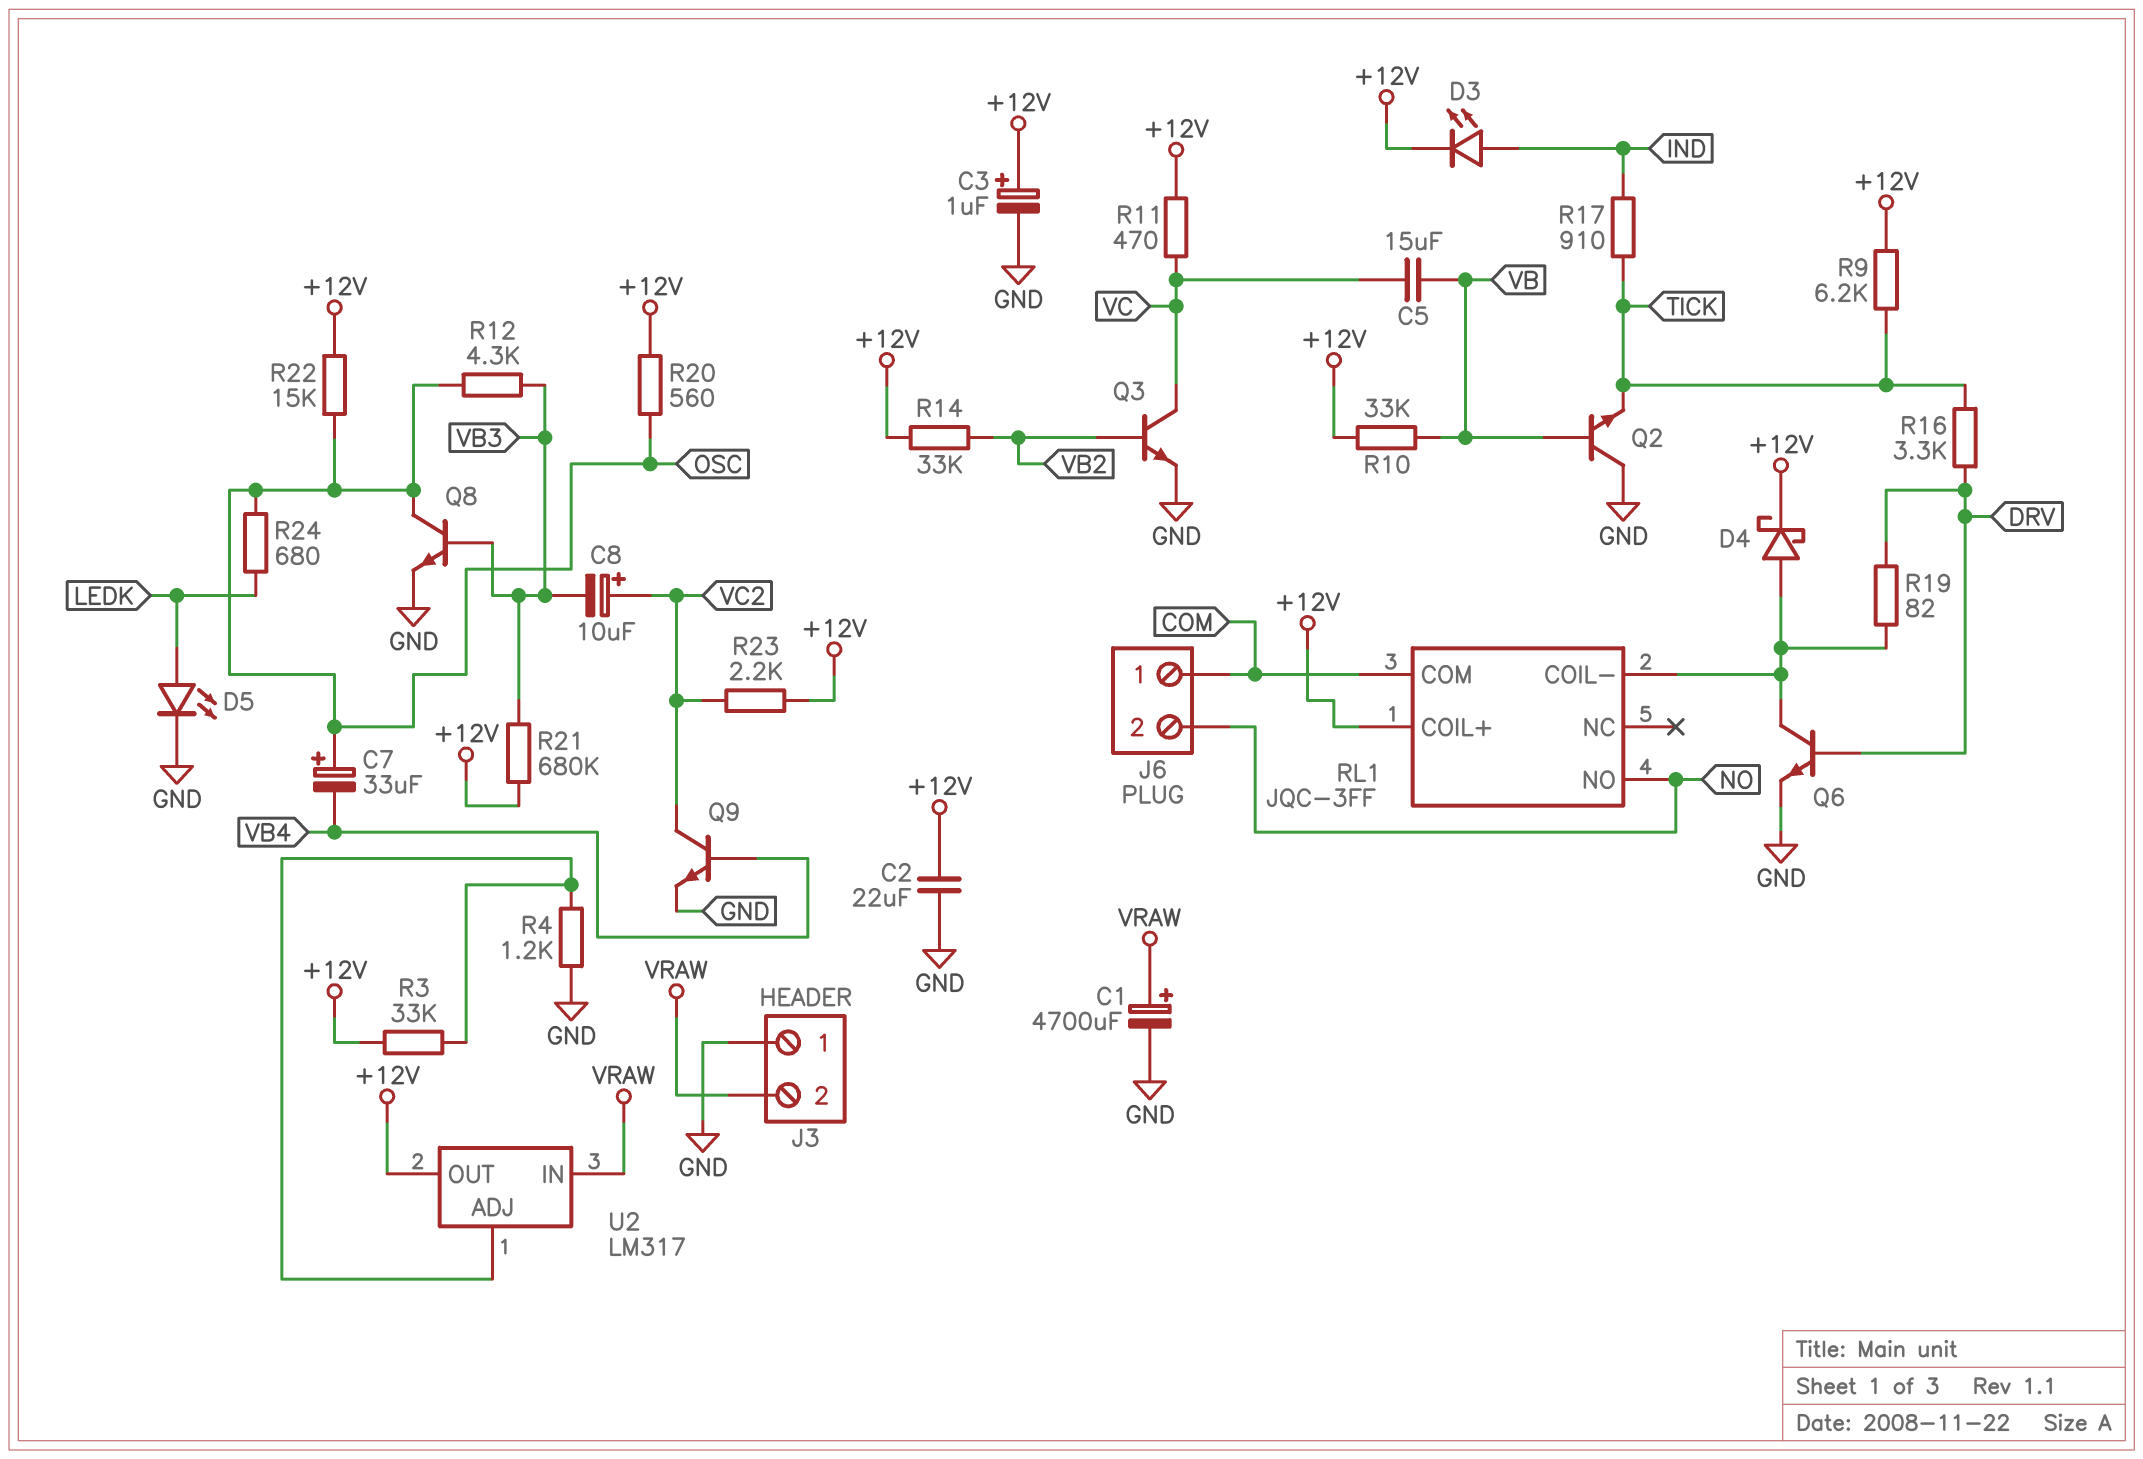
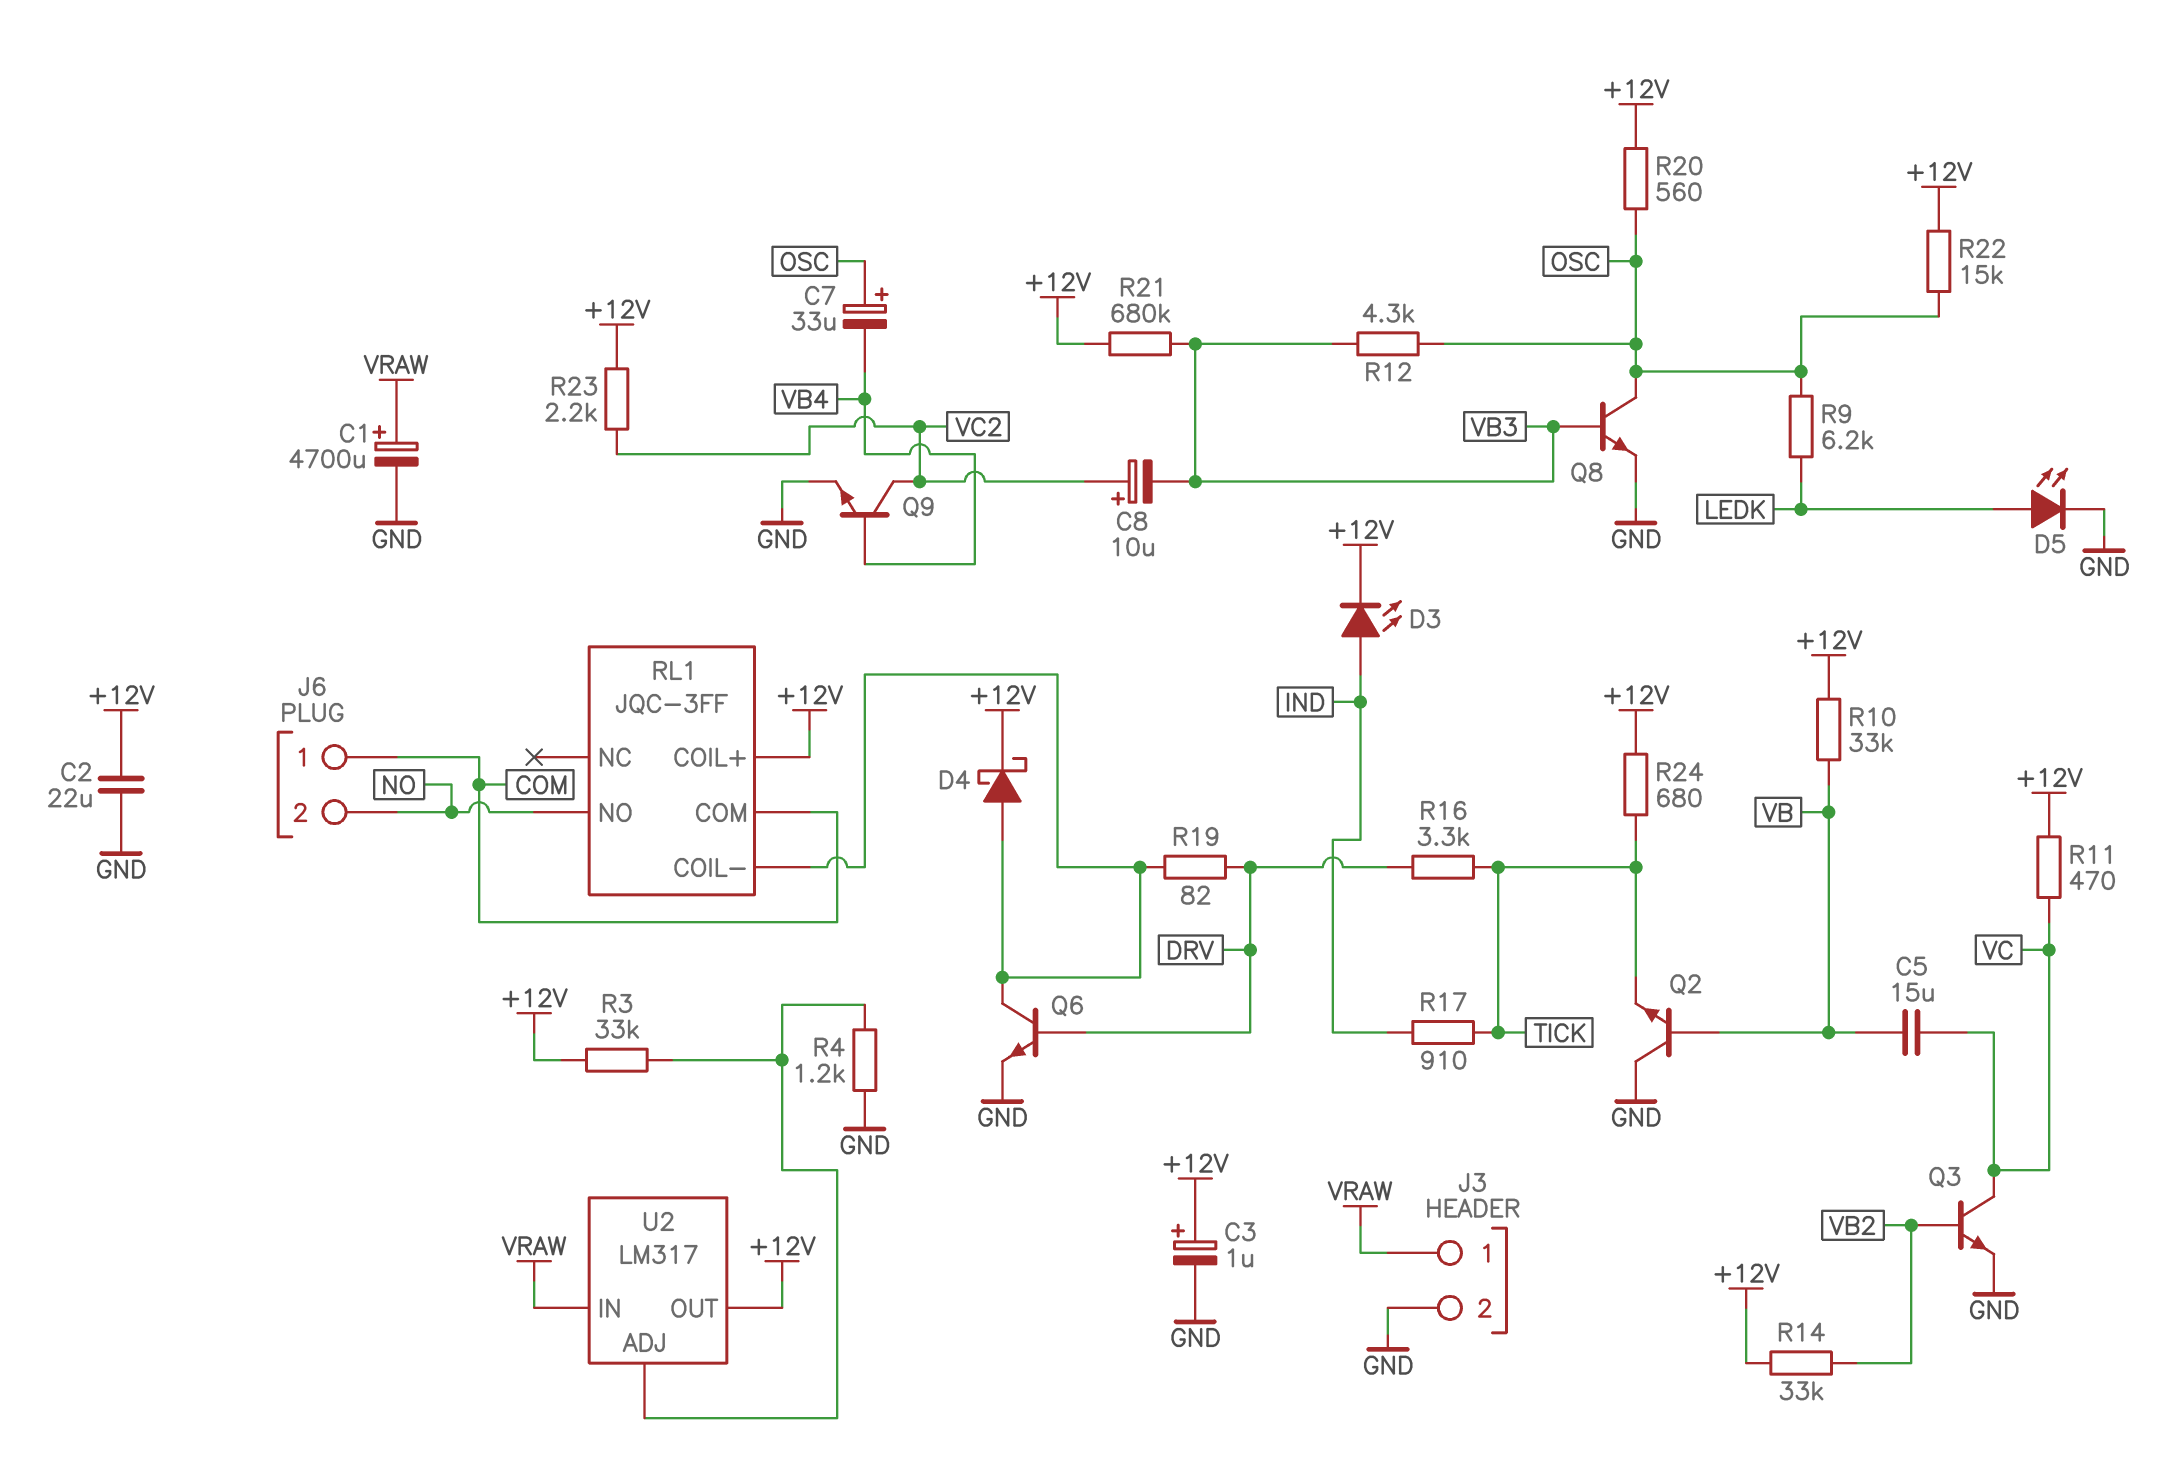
J3 pin 1: GND -> VRAW
J3 pin 2: VRAW -> GND
R9: 6.2k (+12V, TICK) -> 6.2k (LEDK, OSC)
R24: 680 (LEDK, OSC) -> 680 (+12V, TICK)

